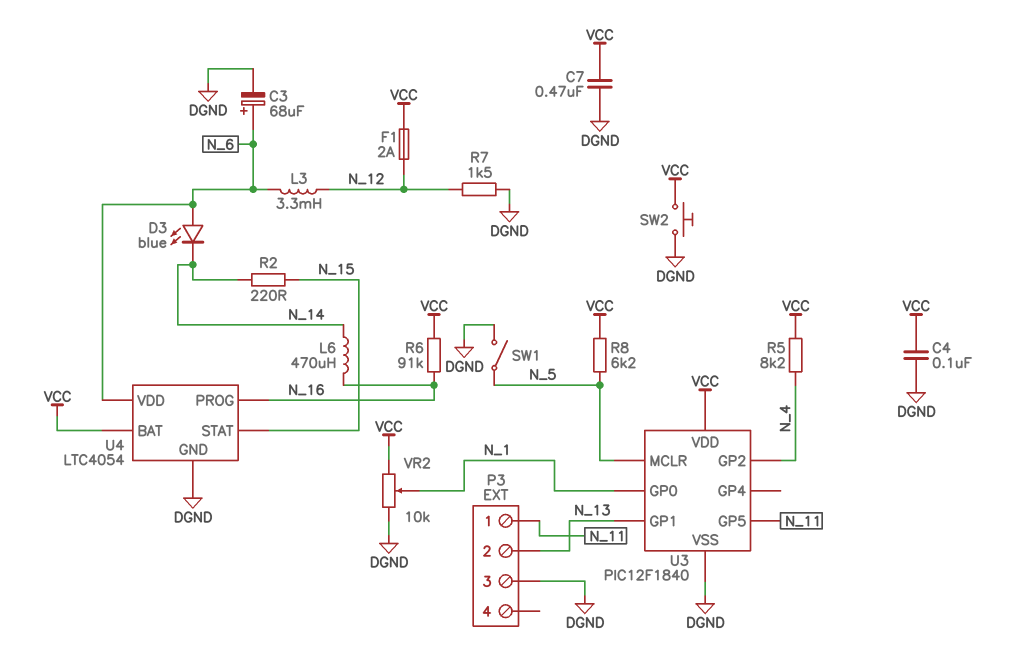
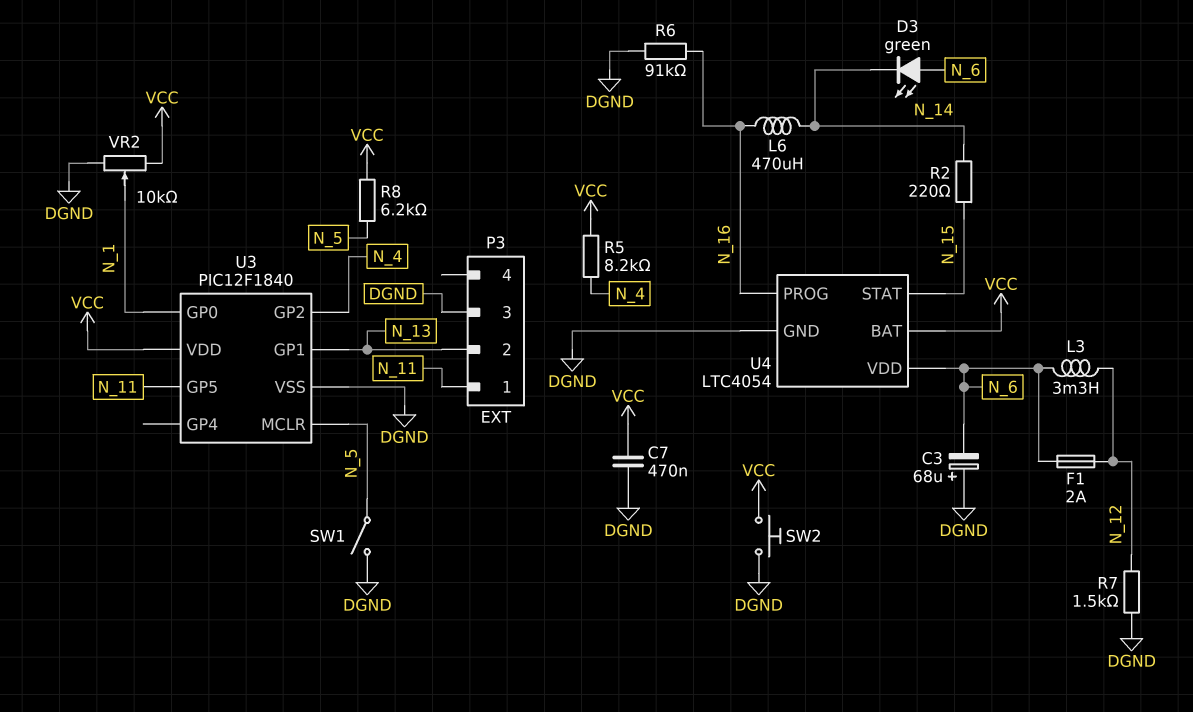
C3: 68uF (plus N_6, minus DGND) -> 68uF (plus DGND, minus N_6)
C4: 100nF (DGND, VCC) -> none
D3: LED blue (A N_6, K N_14) -> LED green (A N_6, K N_14)
F1: 2A (N_12, VCC) -> 2A (N_6, N_12)
R6: 91k (N_16, VCC) -> 91k (DGND, N_16)

